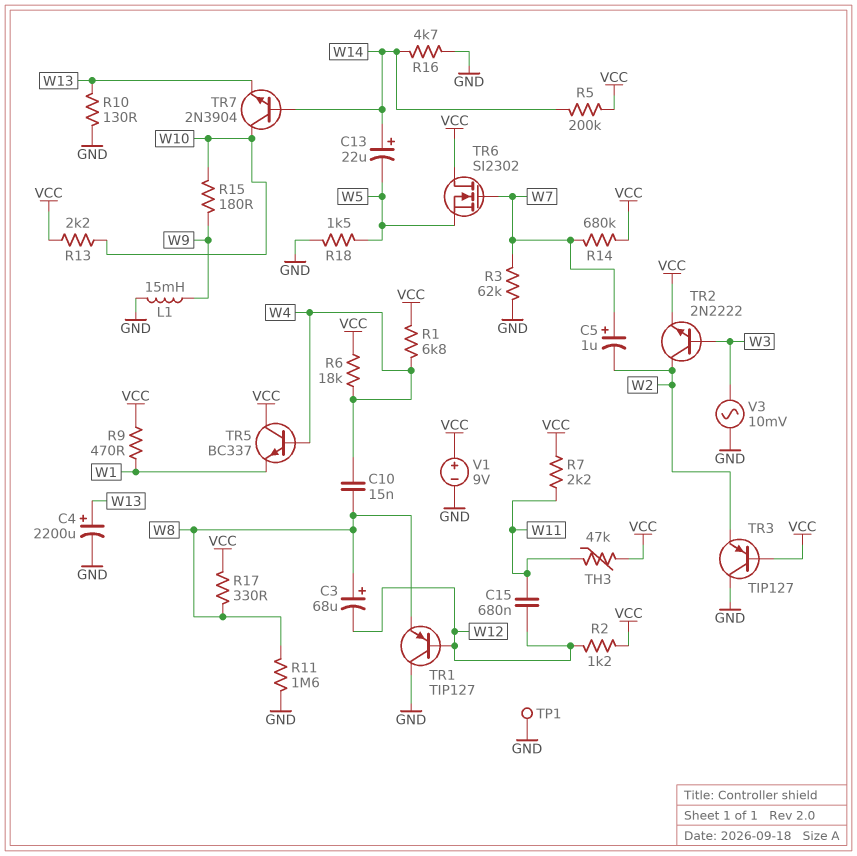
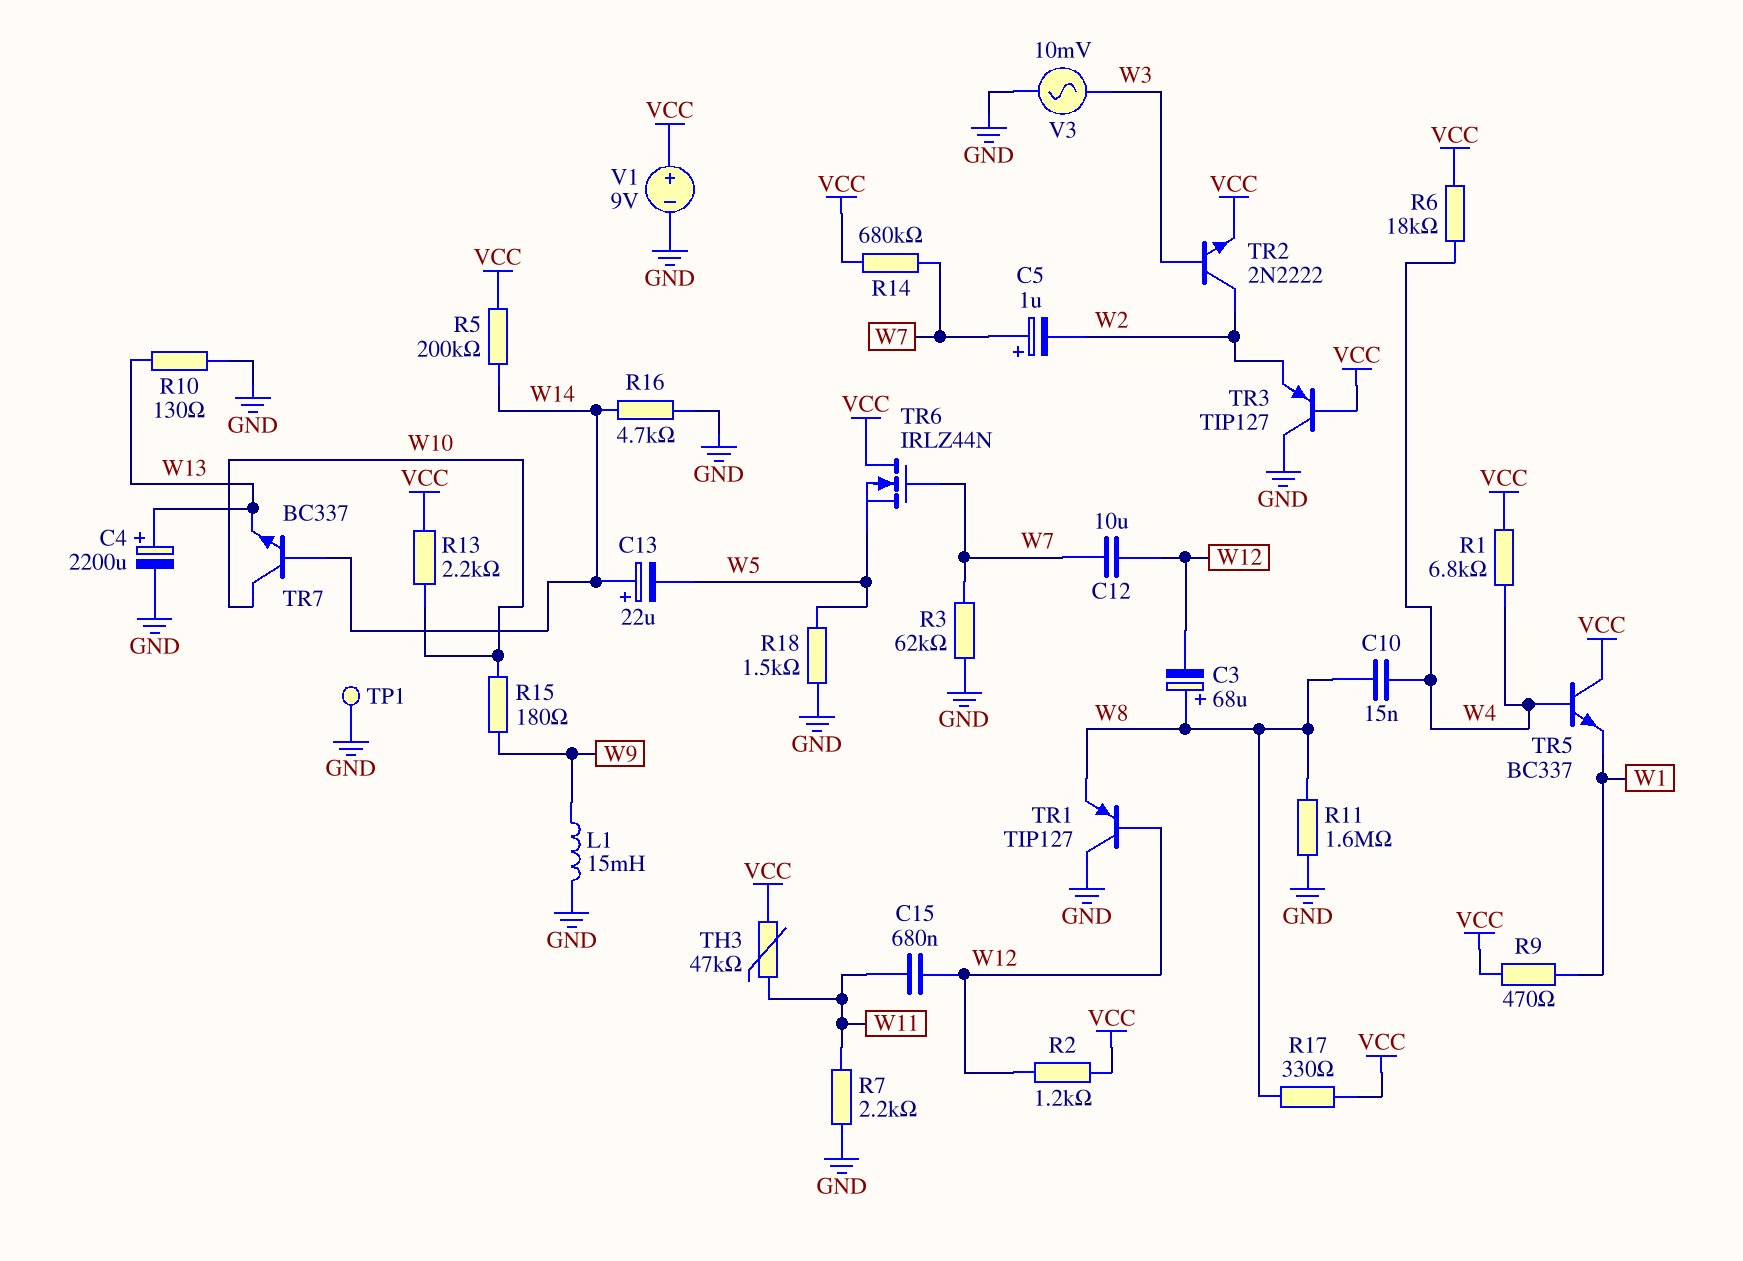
C12: none -> 10uF (W7, W12)
R7: 2.2k (VCC, W11) -> 2.2k (GND, W11)
TR6: NMOS SI2302 (G W7, D VCC, S W5) -> NMOS IRLZ44N (G W7, D VCC, S W5)
TR7: NPN 2N3904 (B W14, C W10, E W13) -> NPN BC337 (B W14, C W10, E W13)

